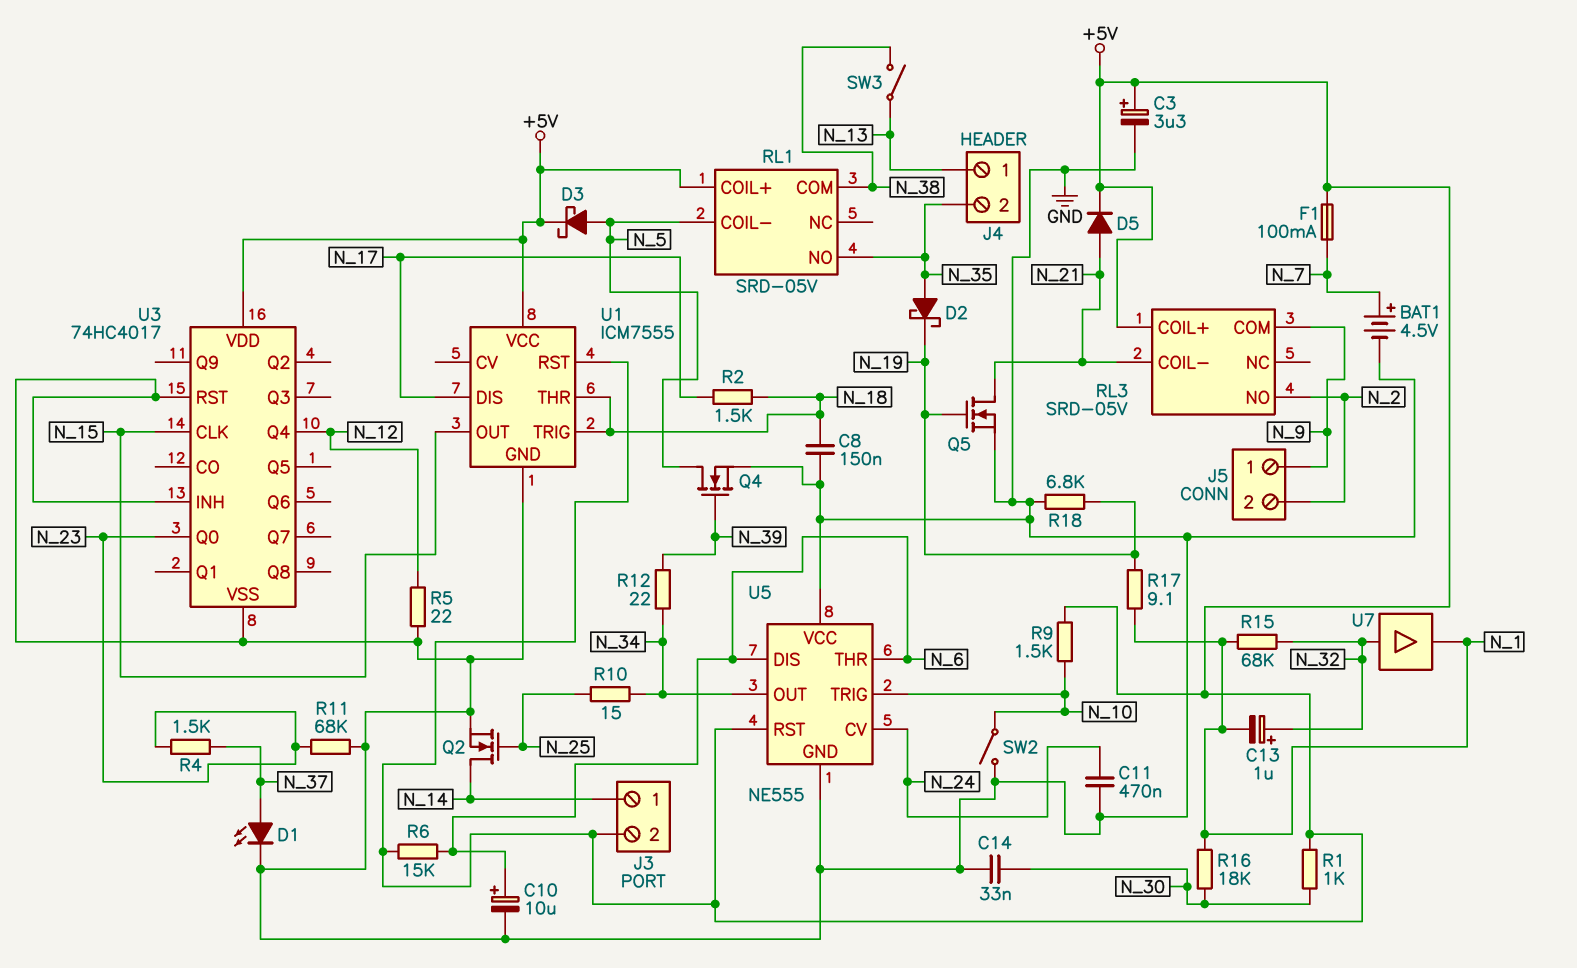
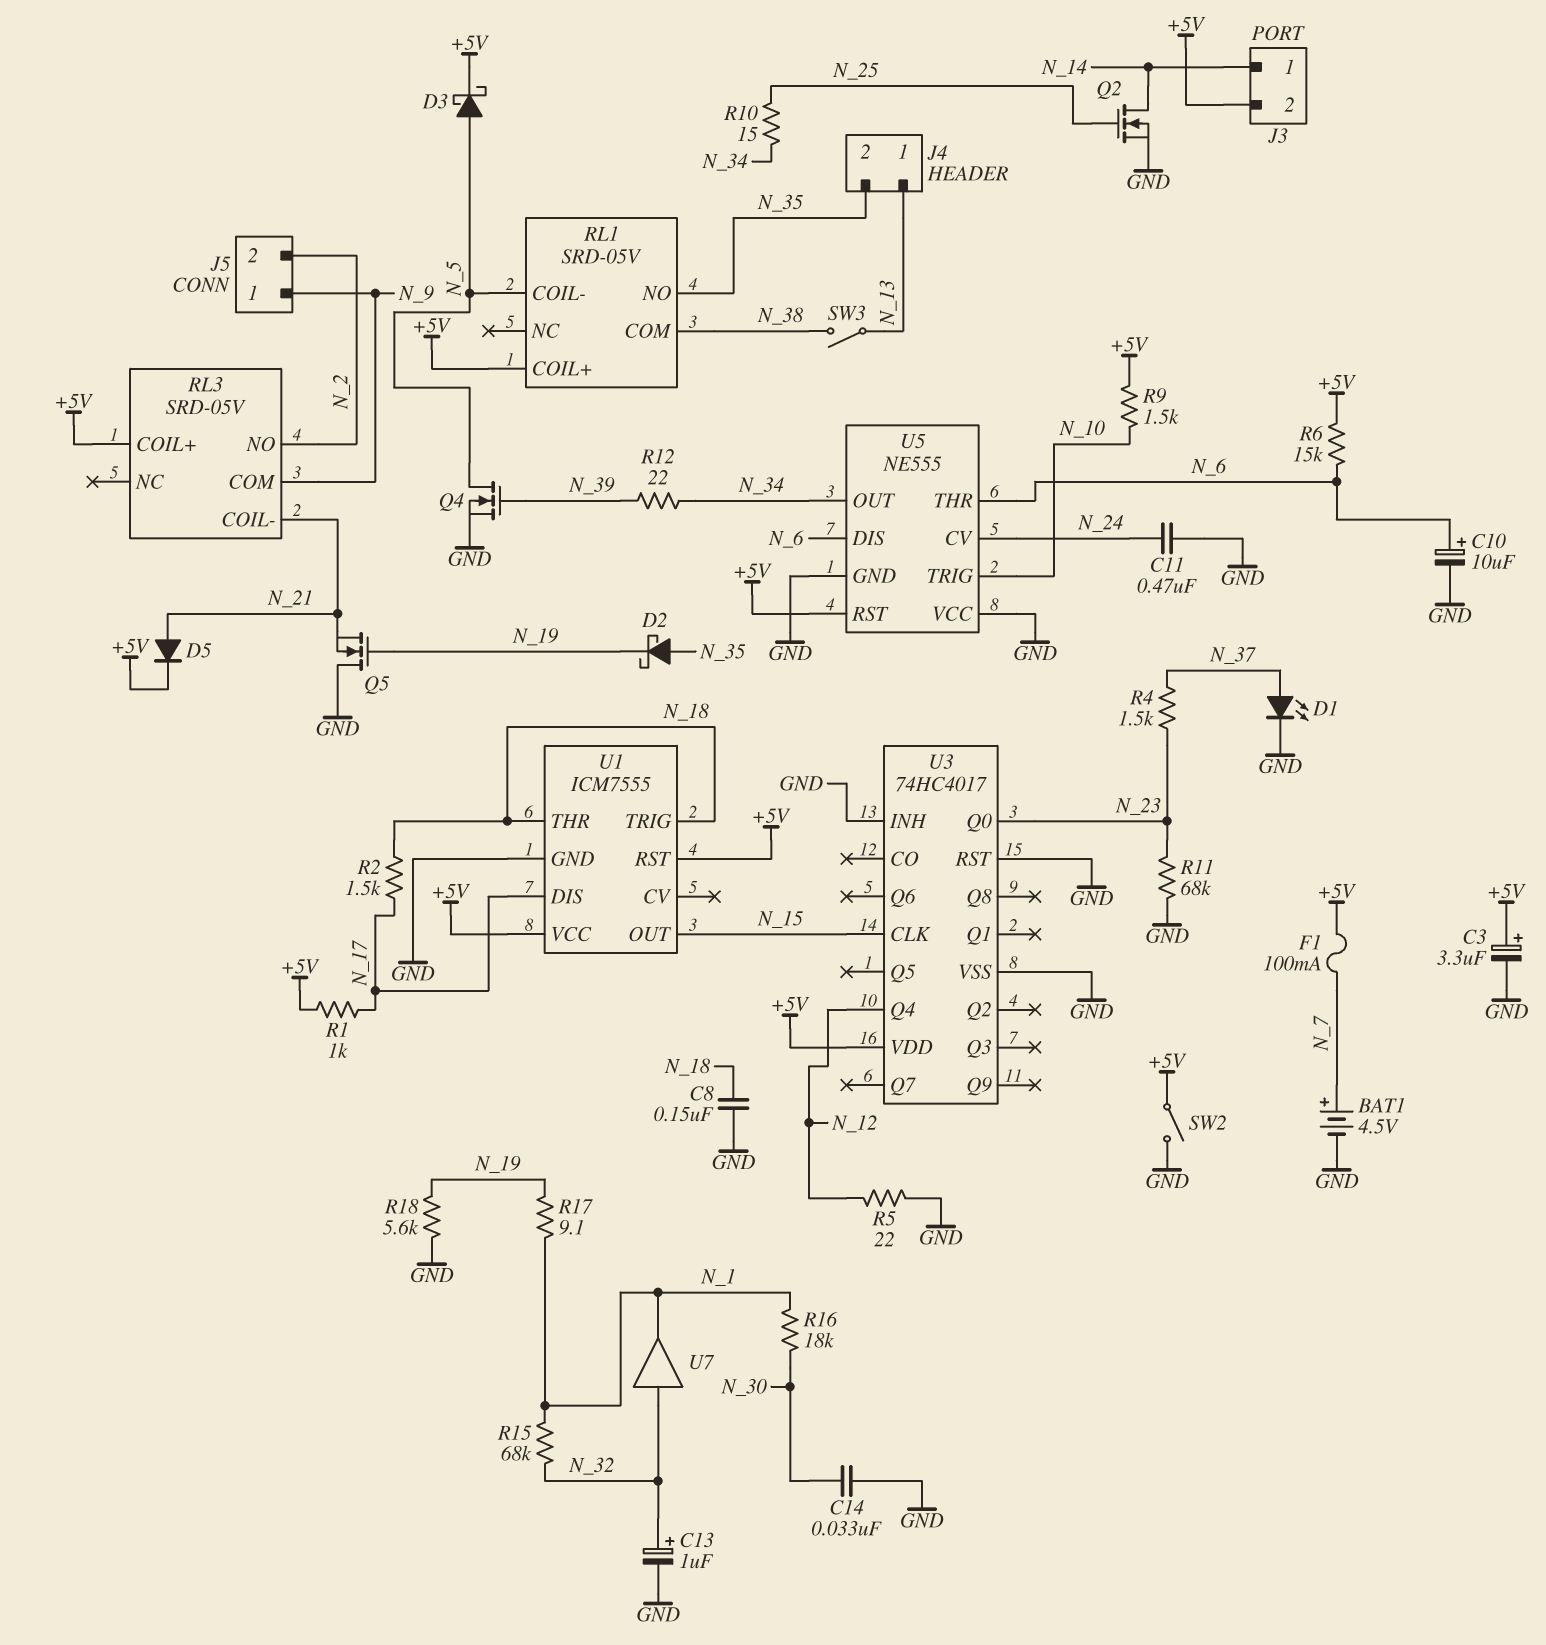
C13: 1uF (plus N_32, minus N_1) -> 1uF (plus N_32, minus GND)
Q5: NMOS (G N_19, D N_21, S GND) -> NMOS (G N_19, D GND, S N_21)
R1: 1k (+5V, N_30) -> 1k (+5V, N_17)
R18: 6.8k (GND, N_19) -> 5.6k (GND, N_19)
SW2: switch (GND, N_10) -> switch (+5V, GND)

